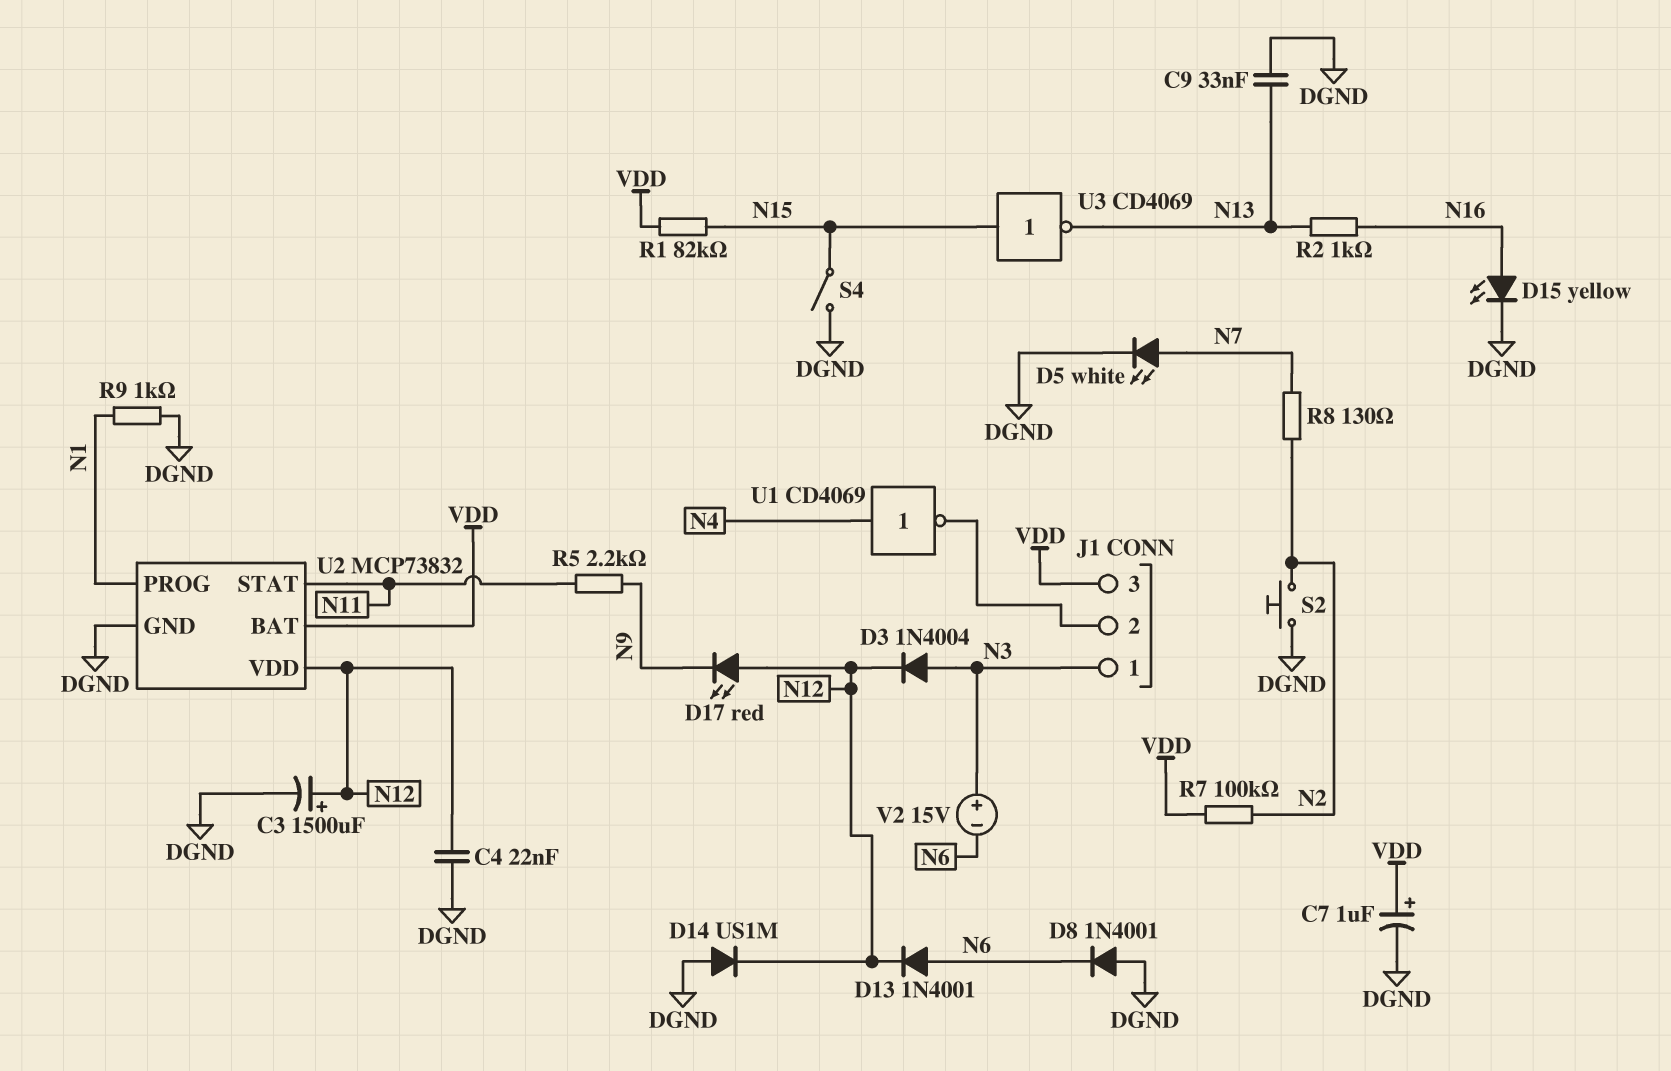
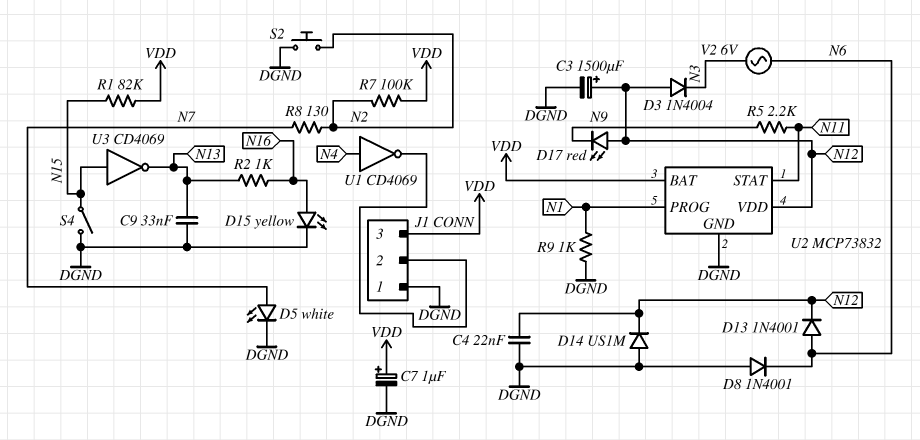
D3: diode 1N4004 (A N3, K N12) -> diode 1N4004 (A N12, K N3)
J1 pin 1: N3 -> DGND
V2: 15V (plus N3, minus N6) -> AC 6V (N3, N6)

